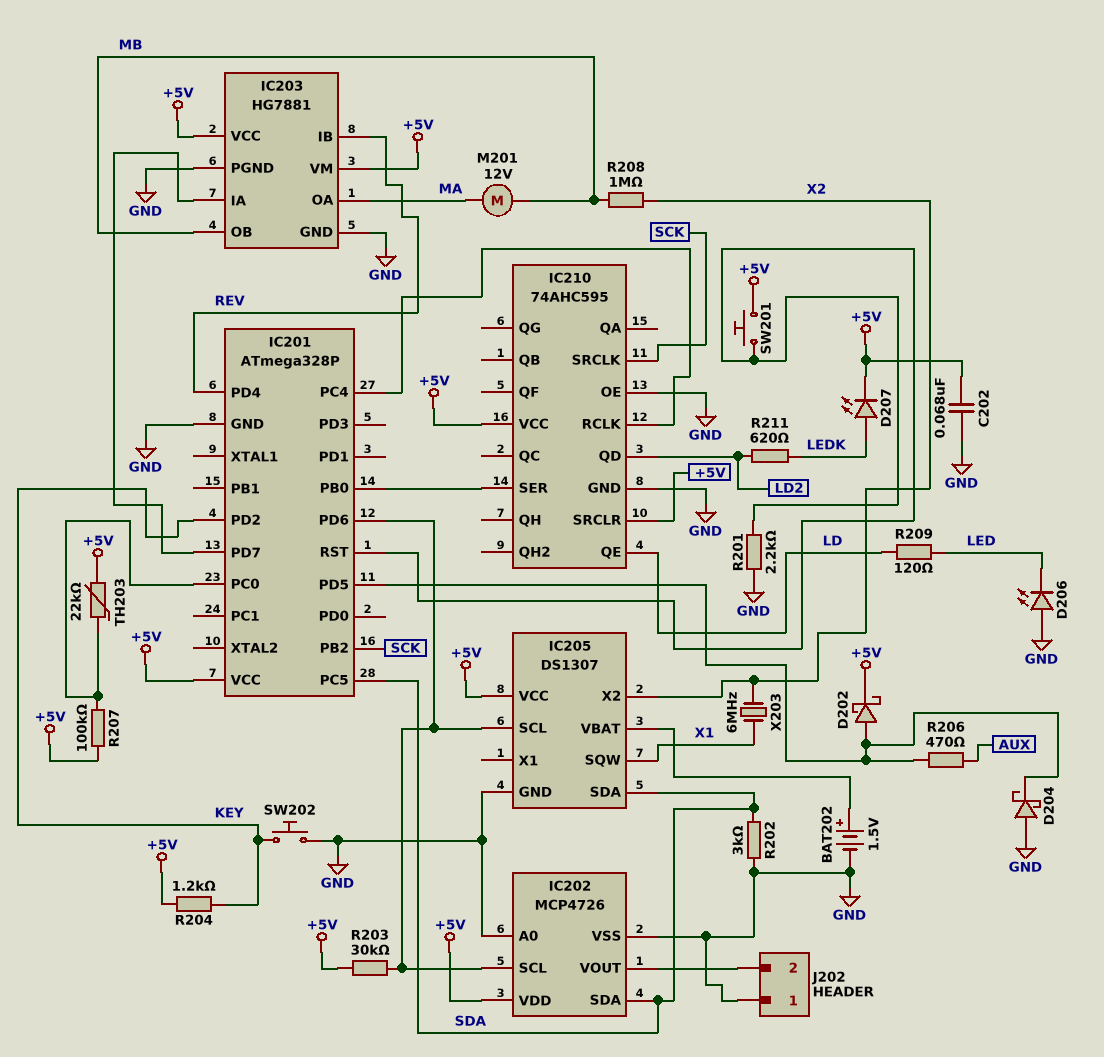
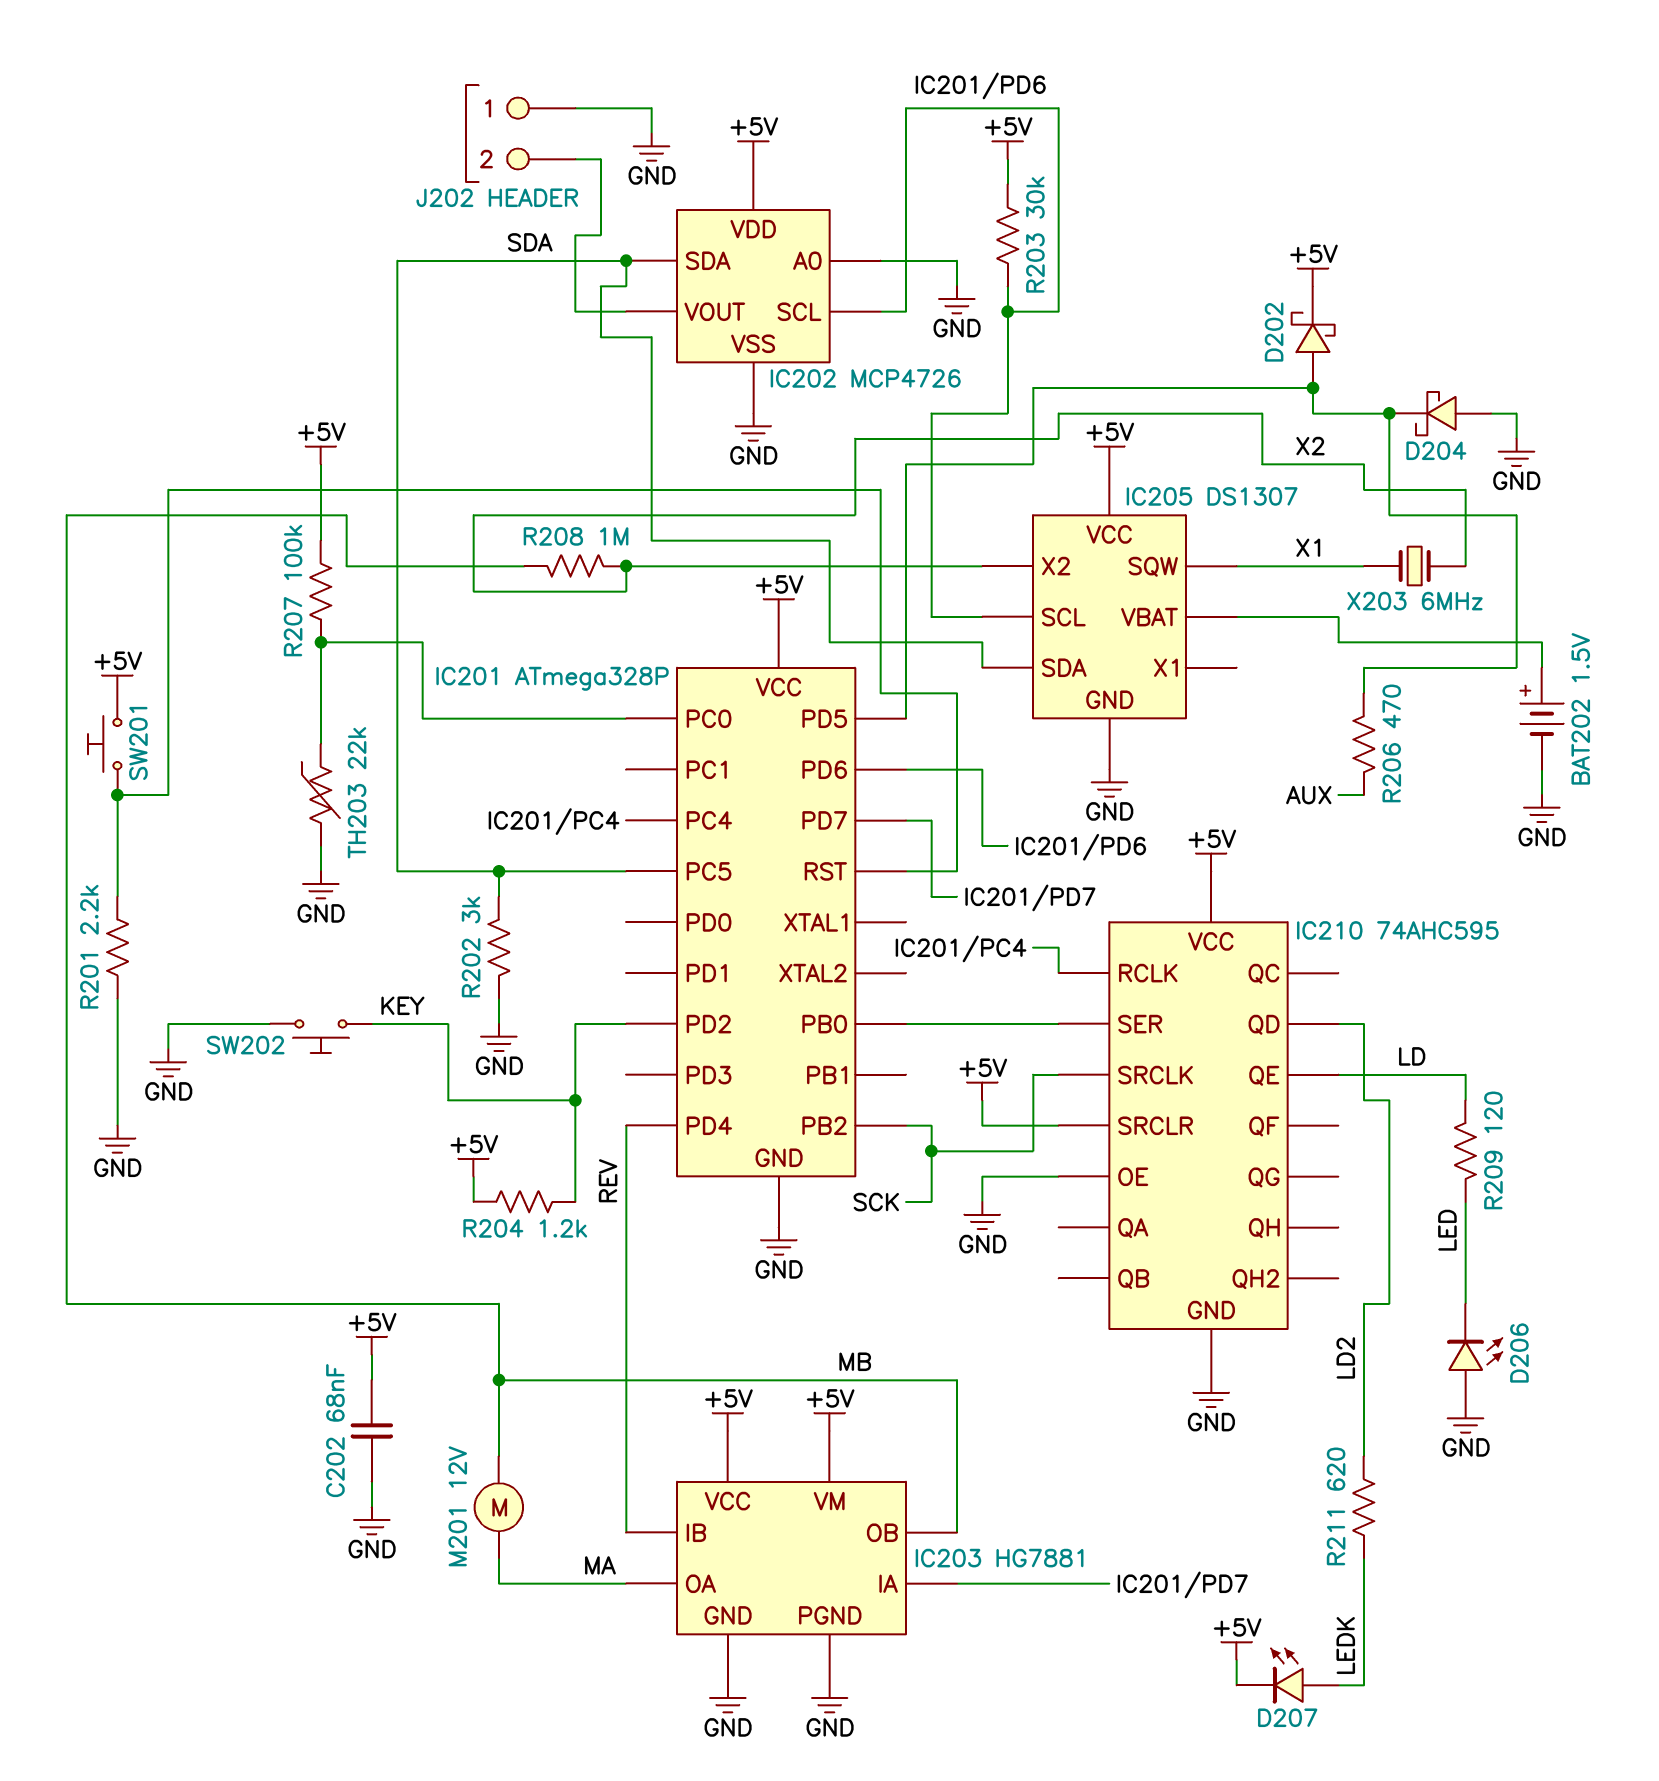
TH203: 22k (+5V, IC201/PC0) -> 22k (GND, IC201/PC0)

